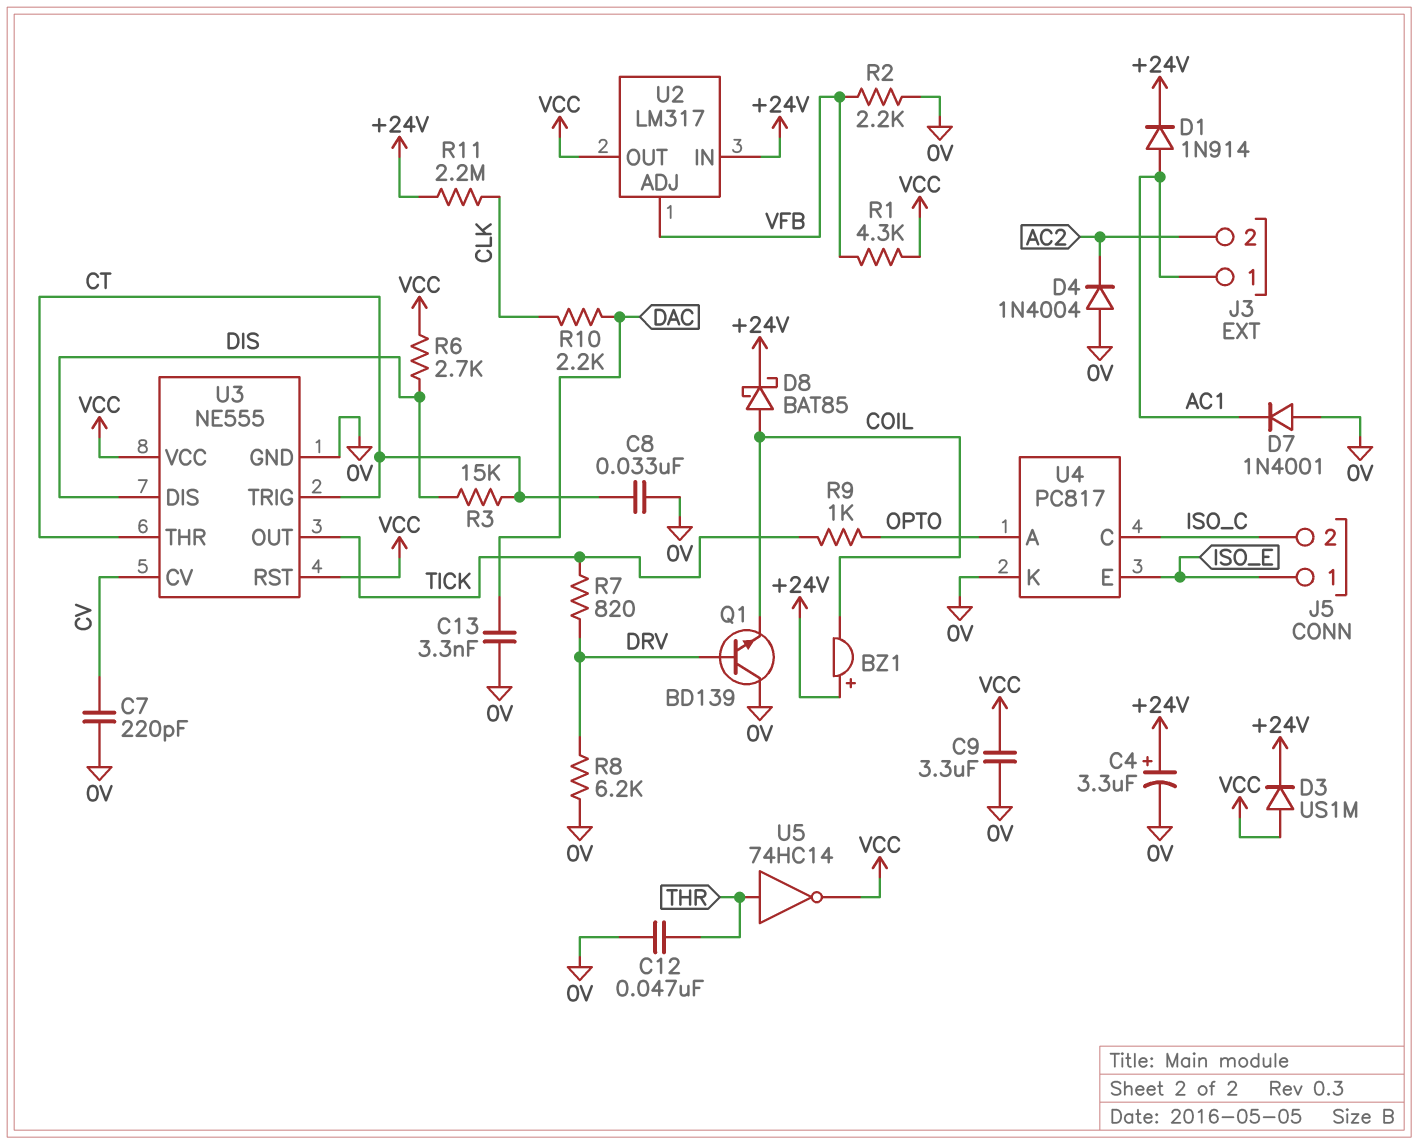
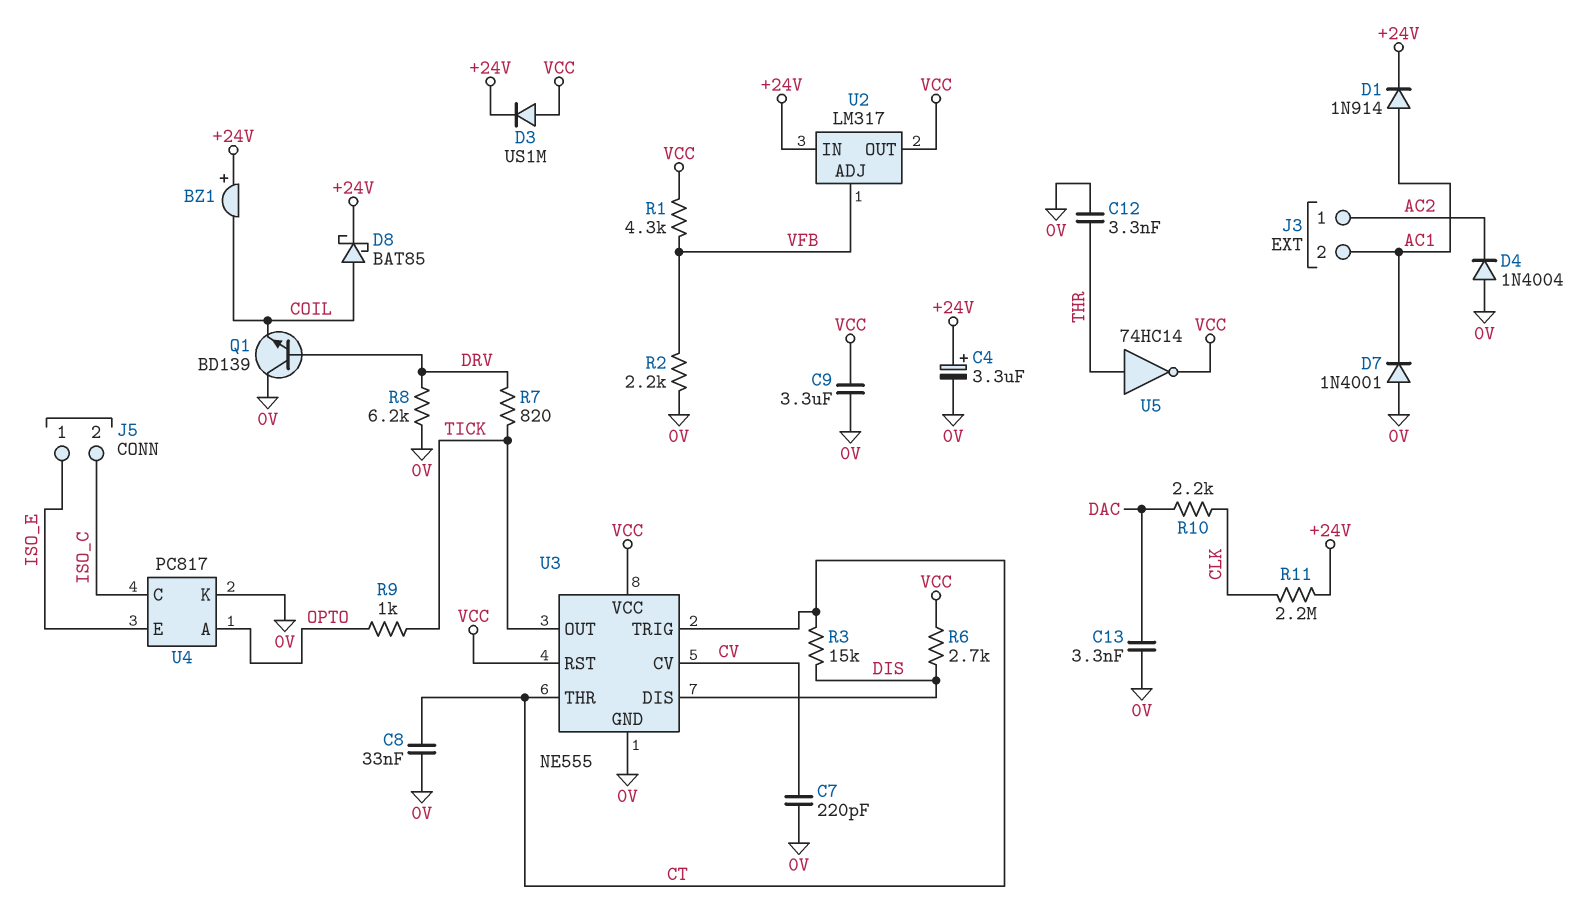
C12: 47nF (0V, THR) -> 3.3nF (0V, THR)
J3 pin 1: AC1 -> AC2
J3 pin 2: AC2 -> AC1

